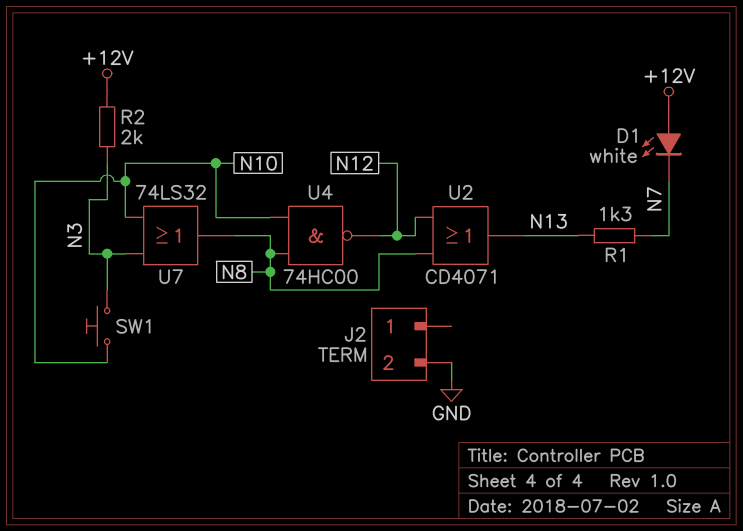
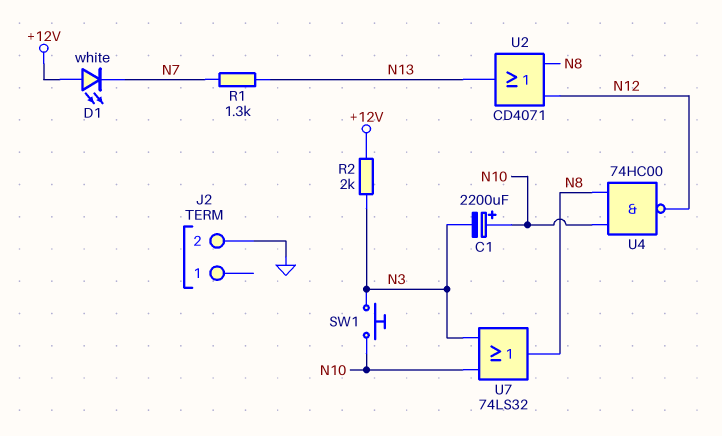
C1: none -> 2200uF (plus N10, minus N3)

